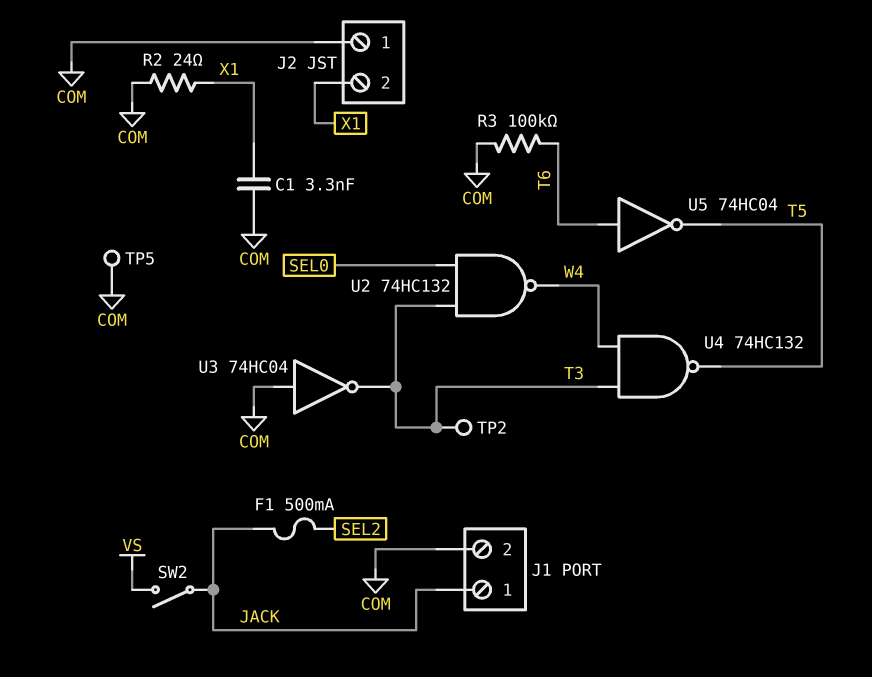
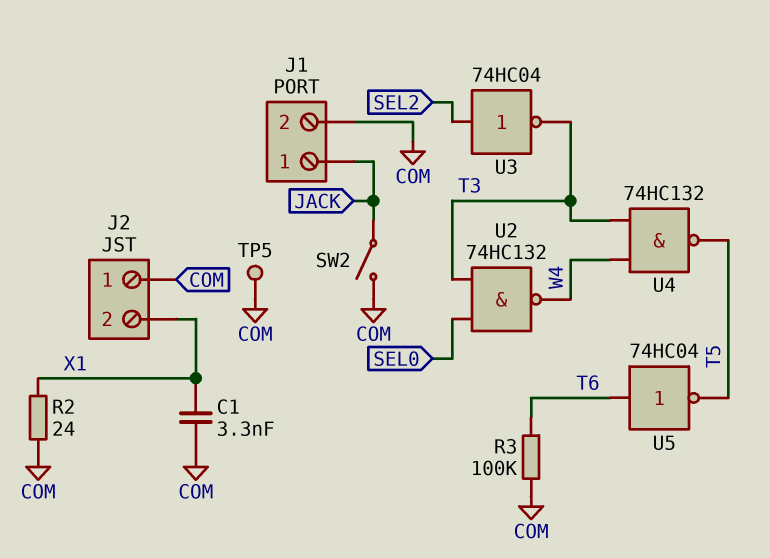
F1: 500mA (JACK, SEL2) -> none
SW2: switch (JACK, VS) -> switch (COM, JACK)
TP2: test point (T3) -> none
U3: NOT 74HC04 (in COM, out T3) -> NOT 74HC04 (in SEL2, out T3)

